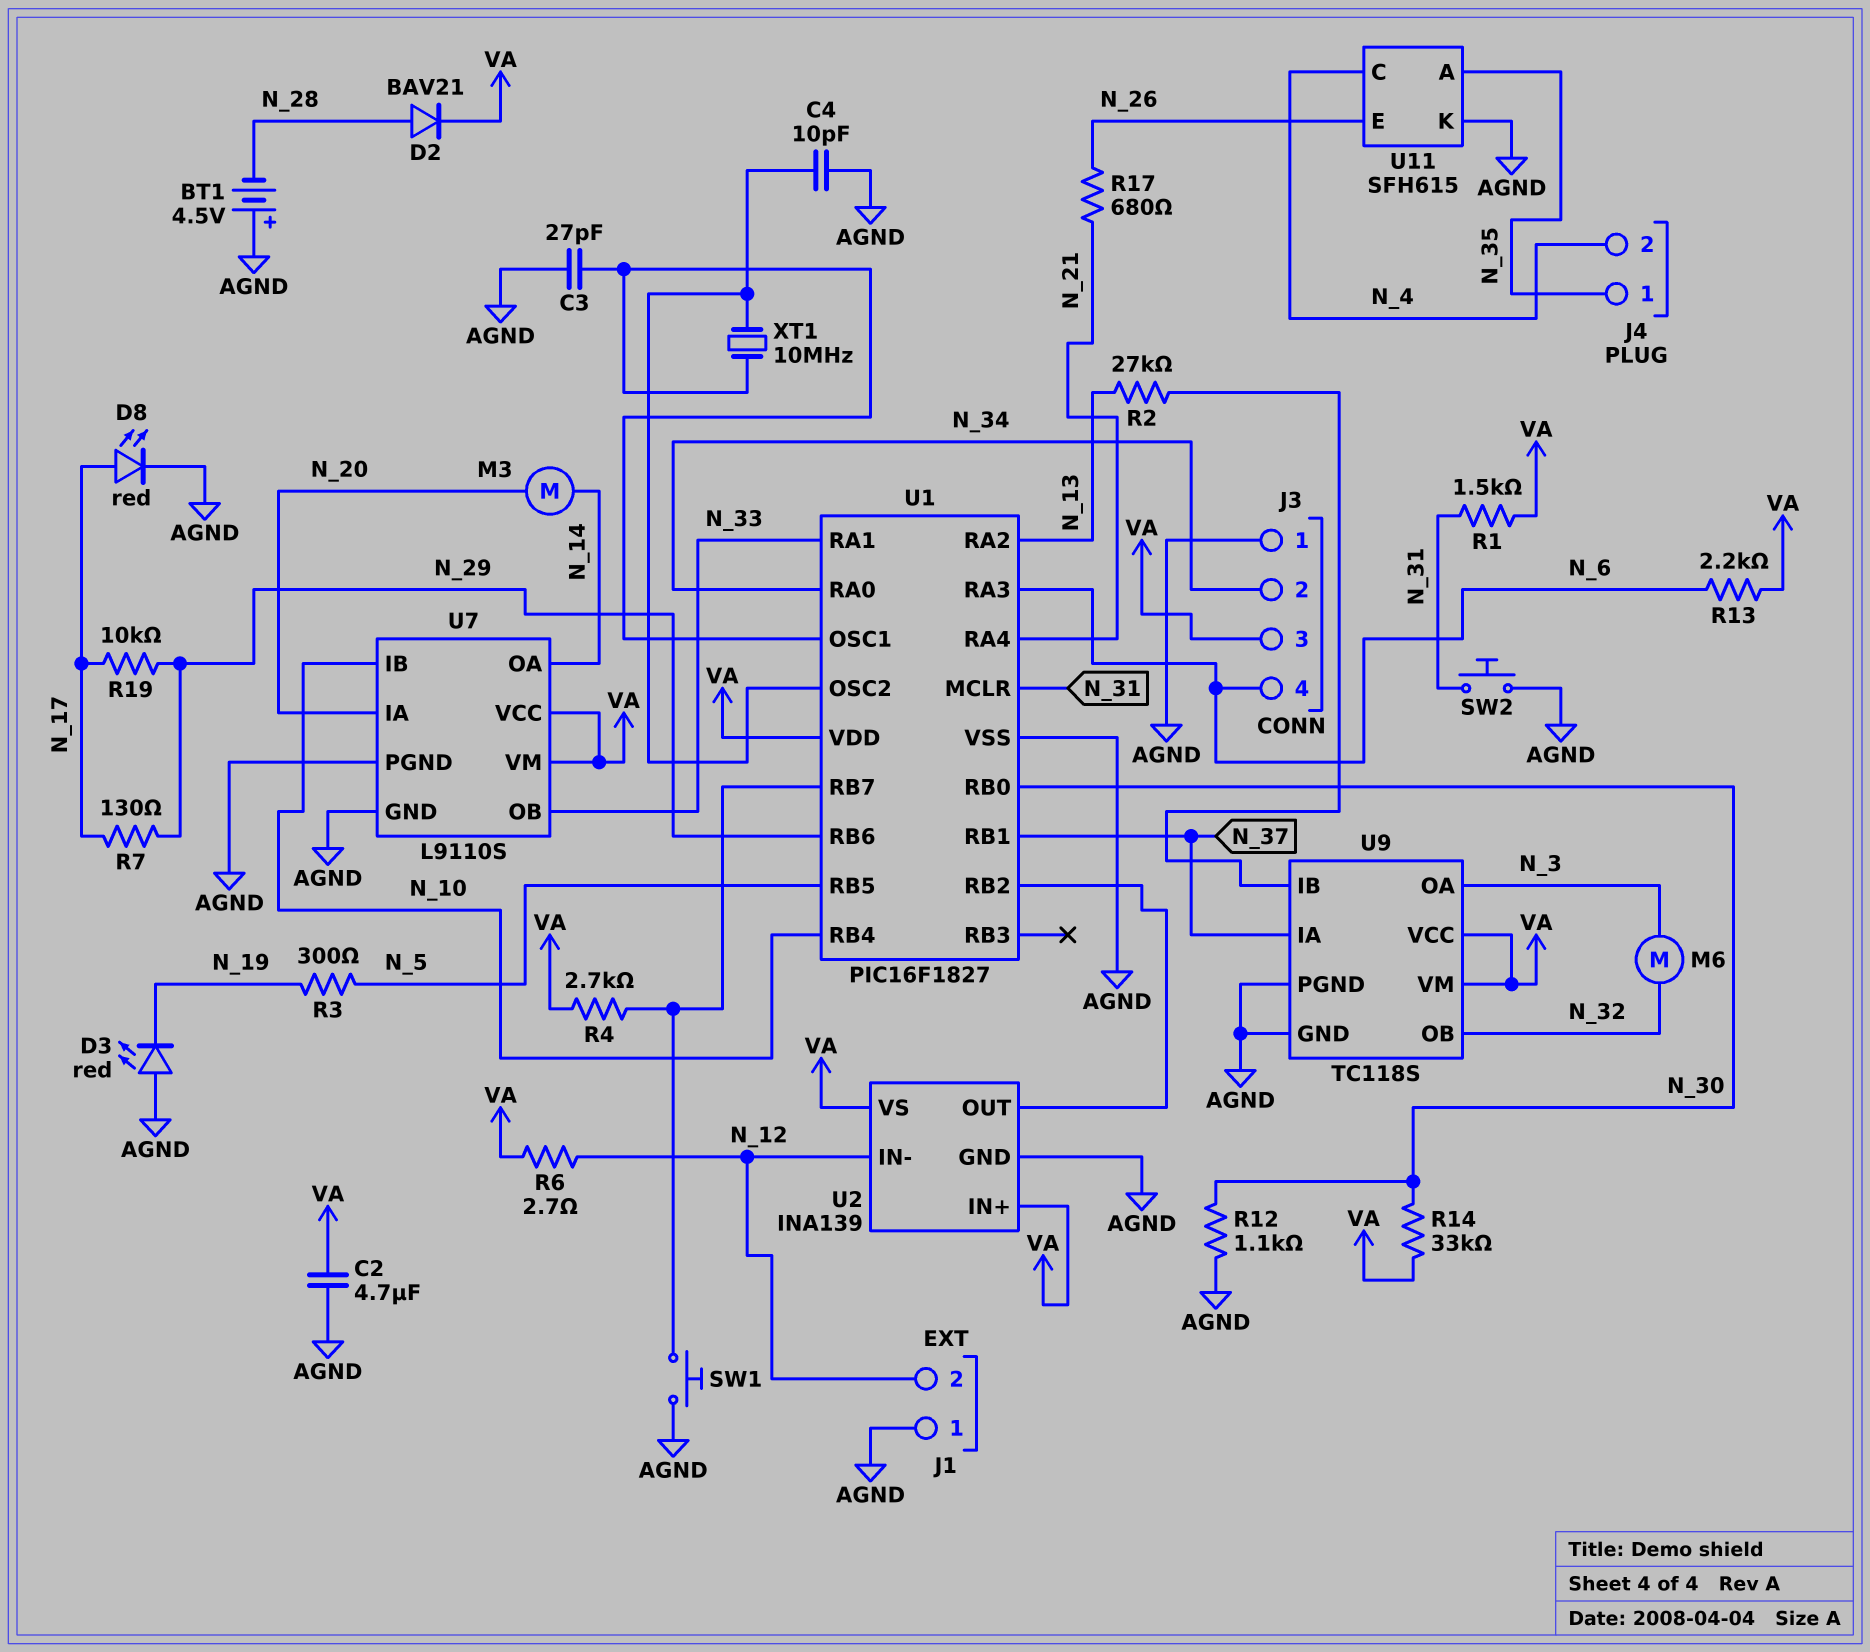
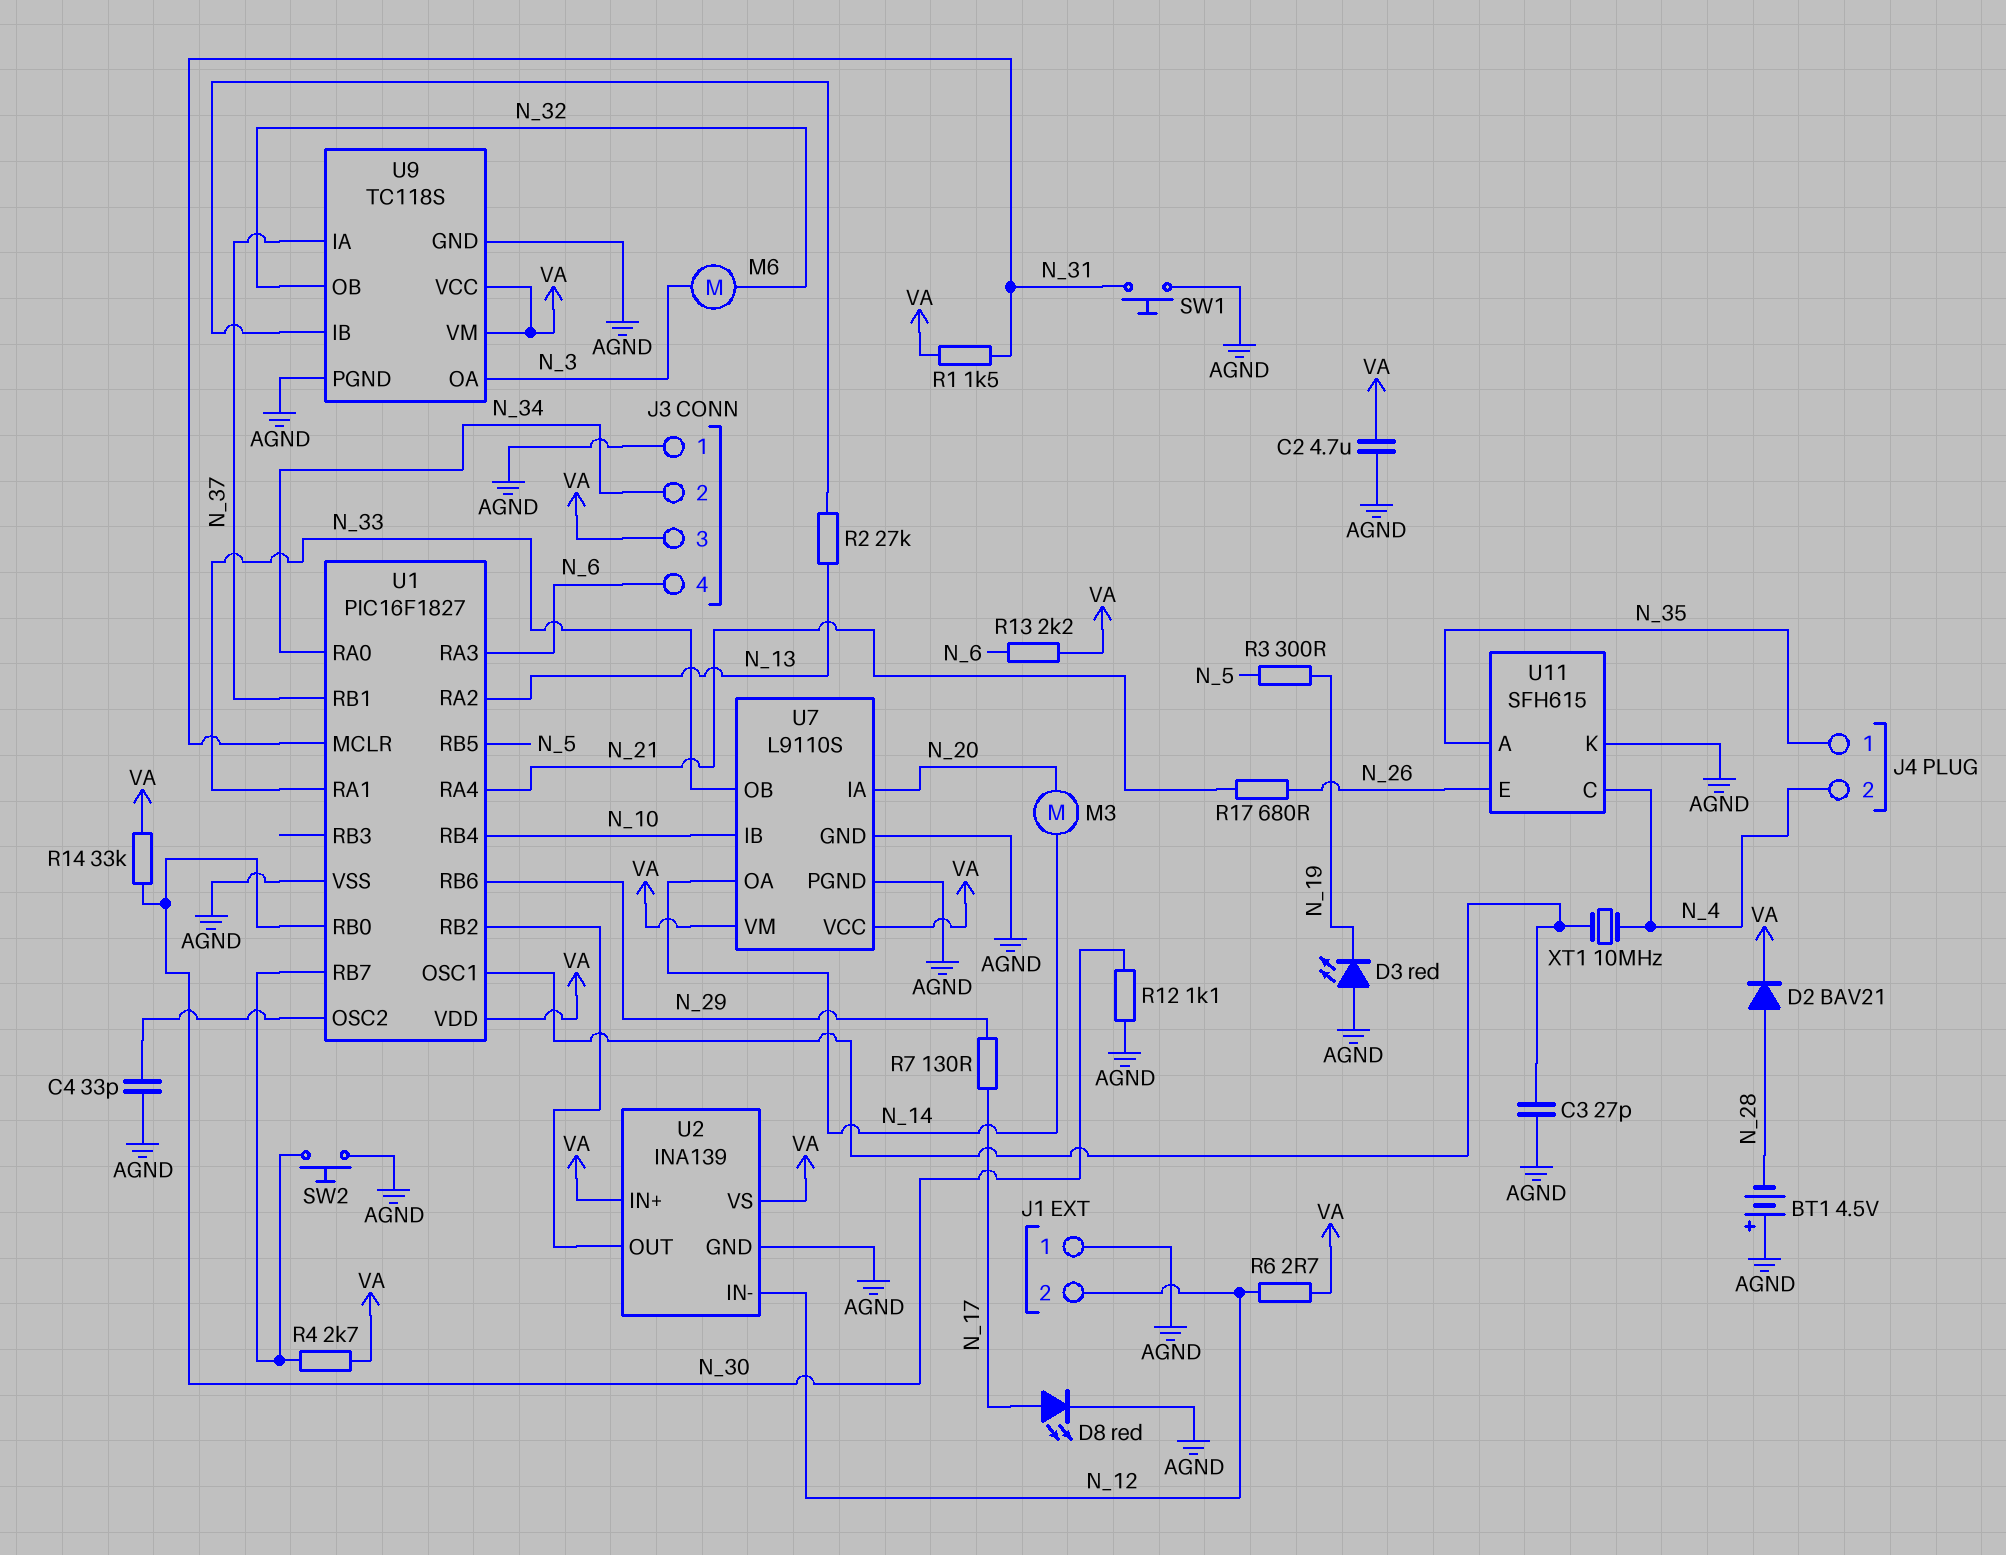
C4: 10pF (AGND, U1/OSC2) -> 33pF (AGND, U1/OSC2)
R19: 10k (N_17, N_29) -> none
SW1: button (AGND, U1/RB7) -> button (AGND, N_31)
SW2: button (AGND, N_31) -> button (AGND, U1/RB7)
XT1: 10MHz (U1/OSC1, U1/OSC2) -> 10MHz (N_4, U1/OSC1)

